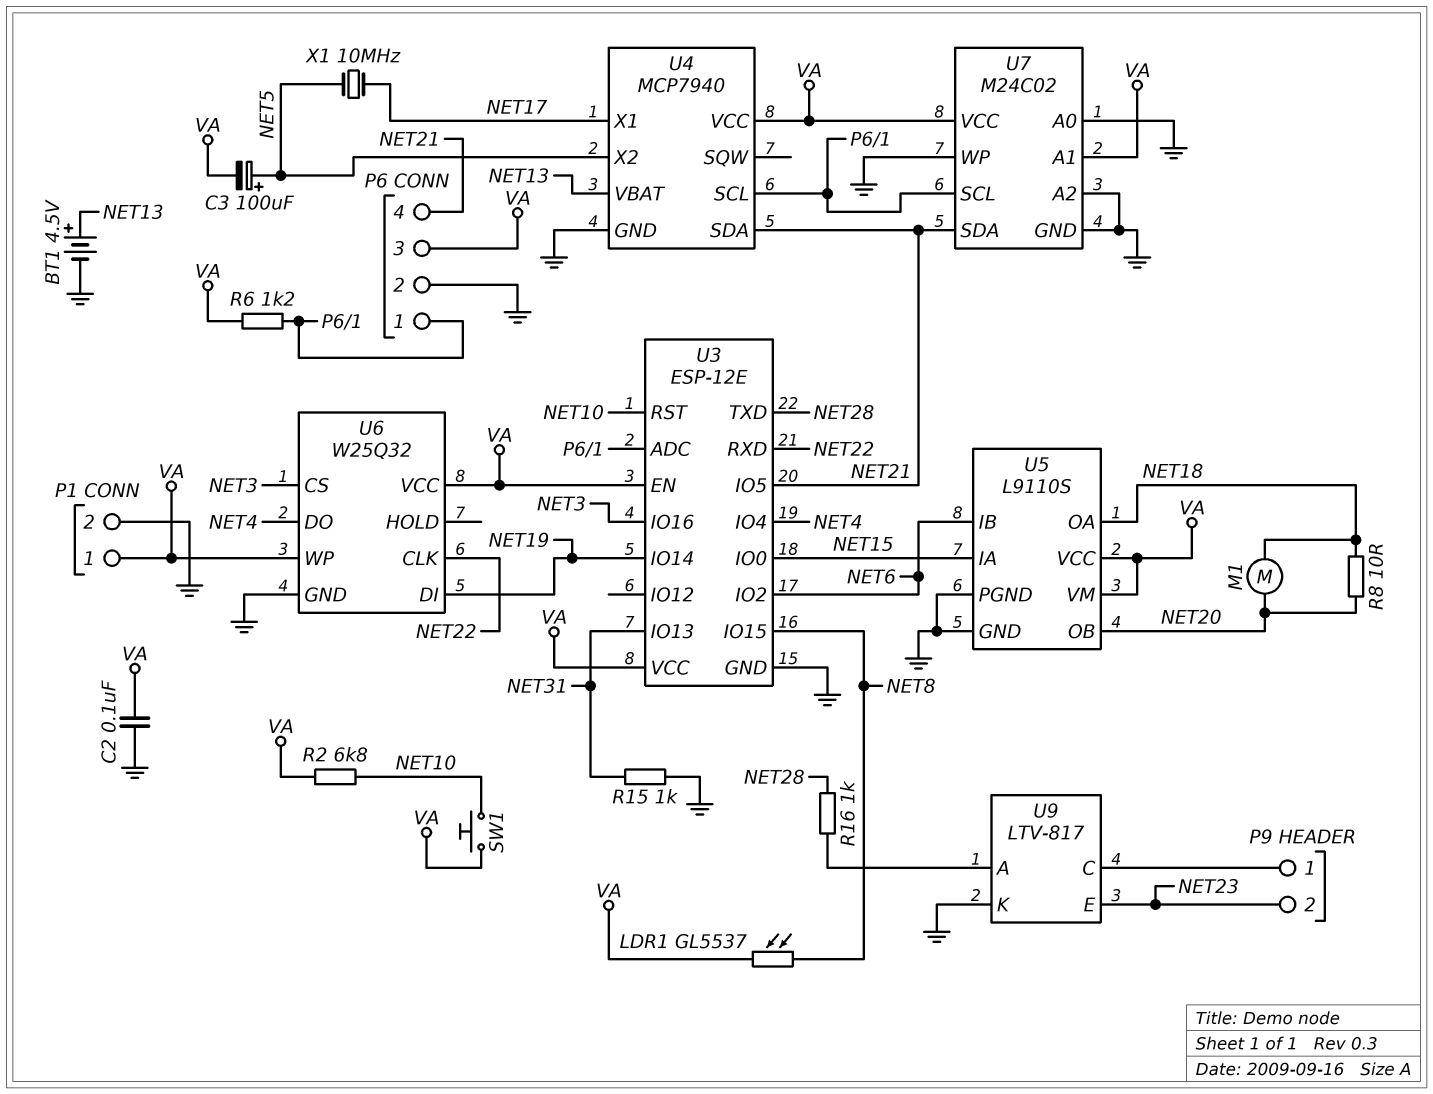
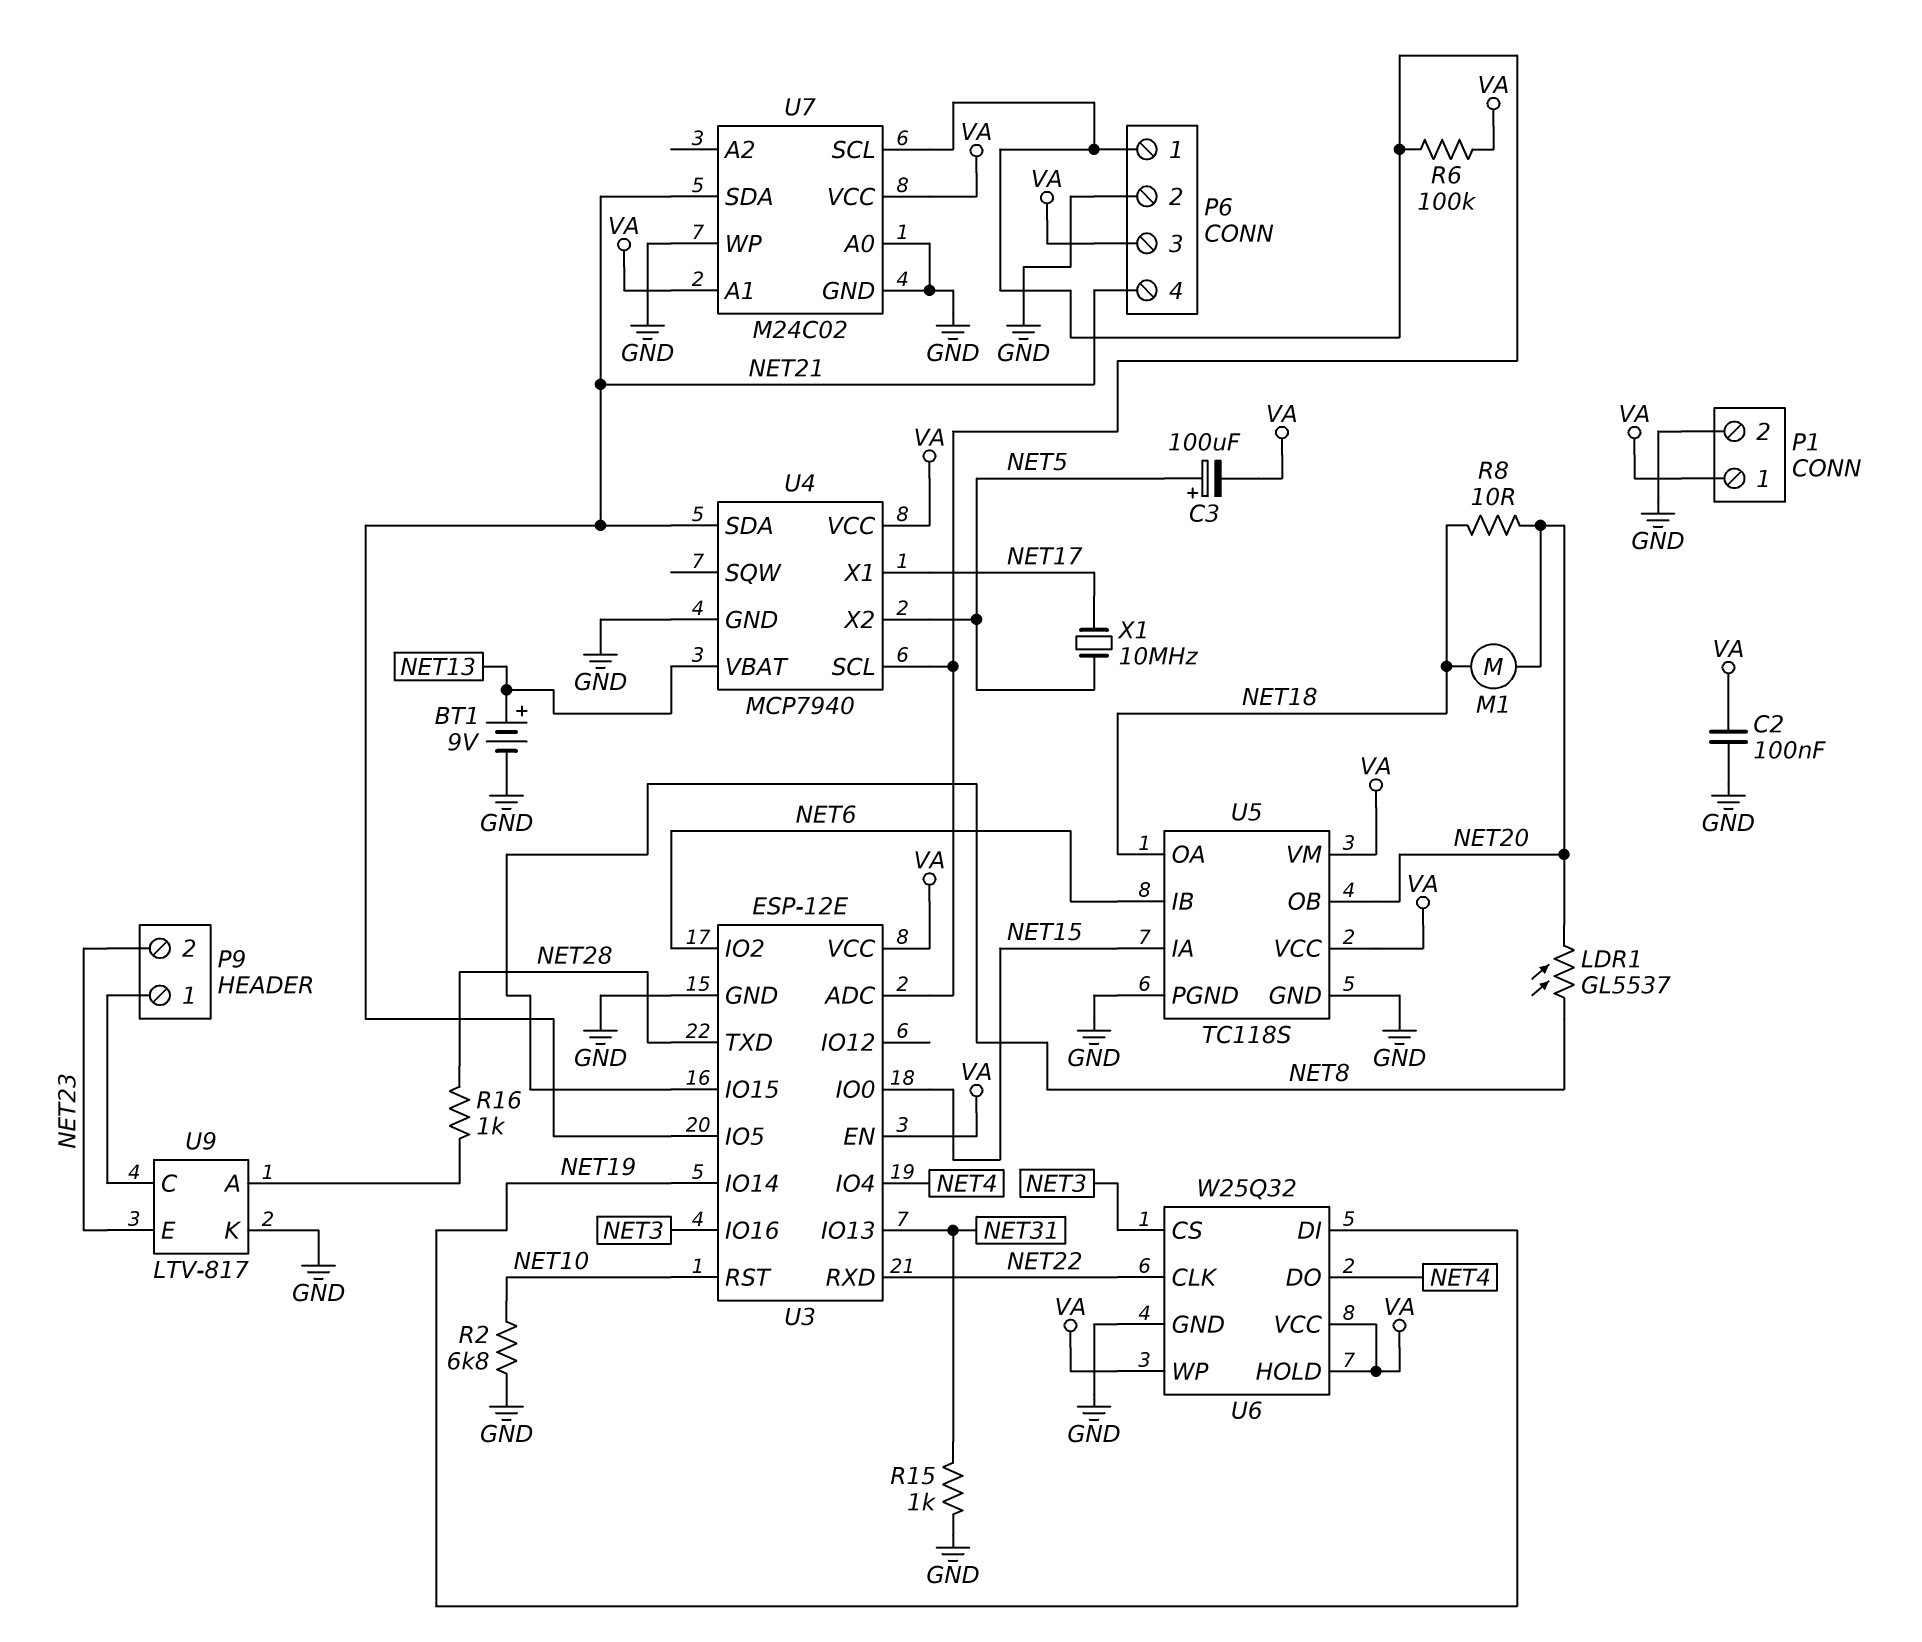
BT1: 4.5V (plus NET13, minus GND) -> 9V (plus NET13, minus GND)
LDR1: GL5537 (NET8, VA) -> GL5537 (NET8, NET20)
R2: 6.8k (NET10, VA) -> 6.8k (GND, NET10)
R6: 1.2k (P6/1, VA) -> 100k (P6/1, VA)
SW1: button (NET10, VA) -> none
U5: L9110S -> TC118S
U6 pin HOLD: none -> VA
U7 pin A2: GND -> none

